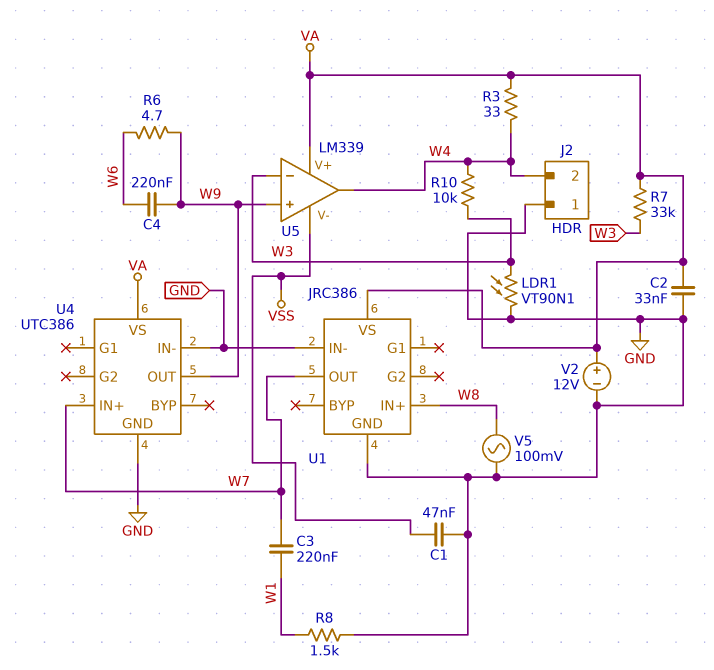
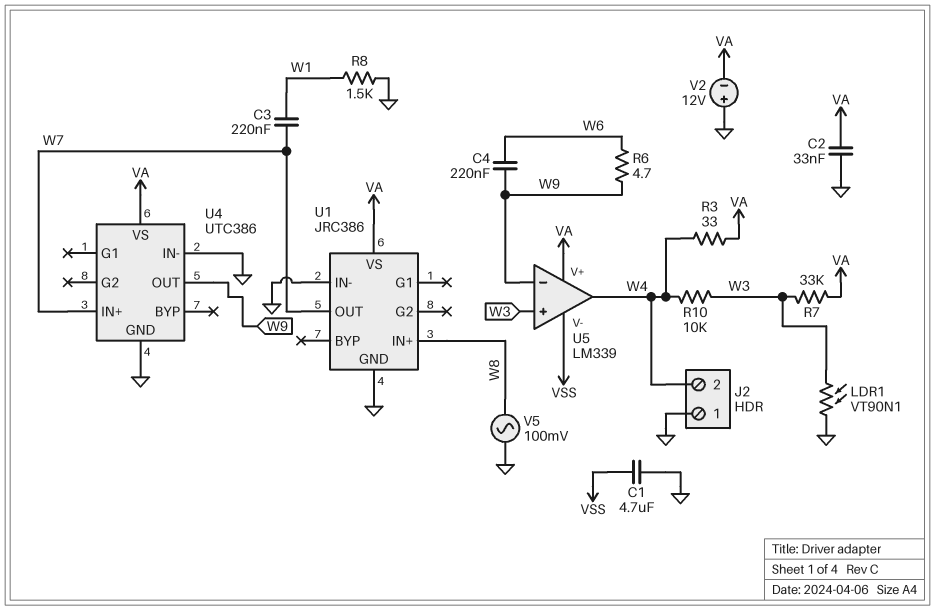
C1: 47nF (GND, VSS) -> 4.7uF (GND, VSS)
U5 pin in+: W9 -> W3
U5 pin in-: W3 -> W9
V2: 12V (plus VA, minus GND) -> 12V (plus GND, minus VA)

